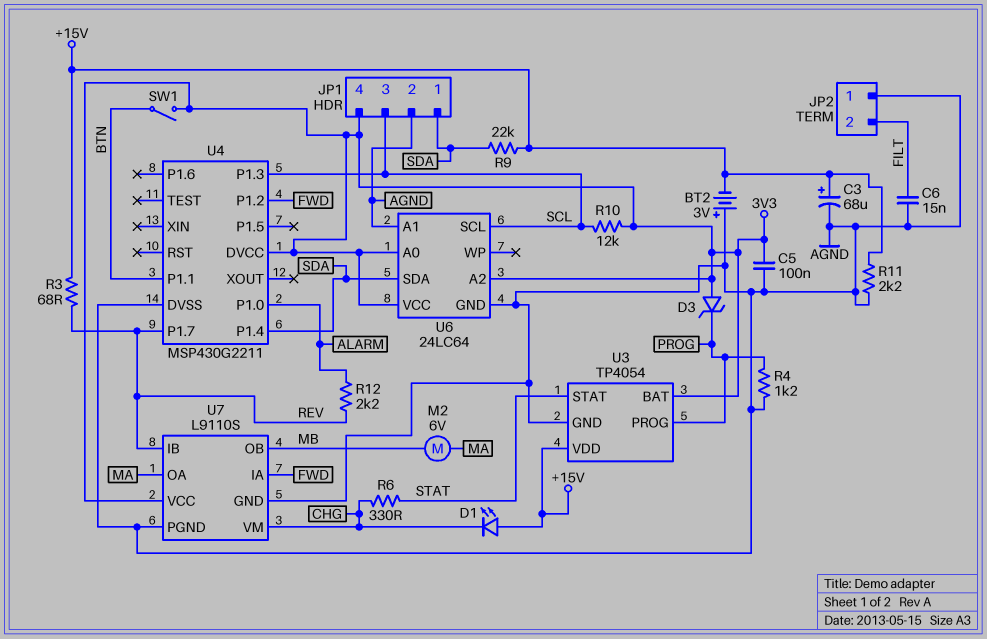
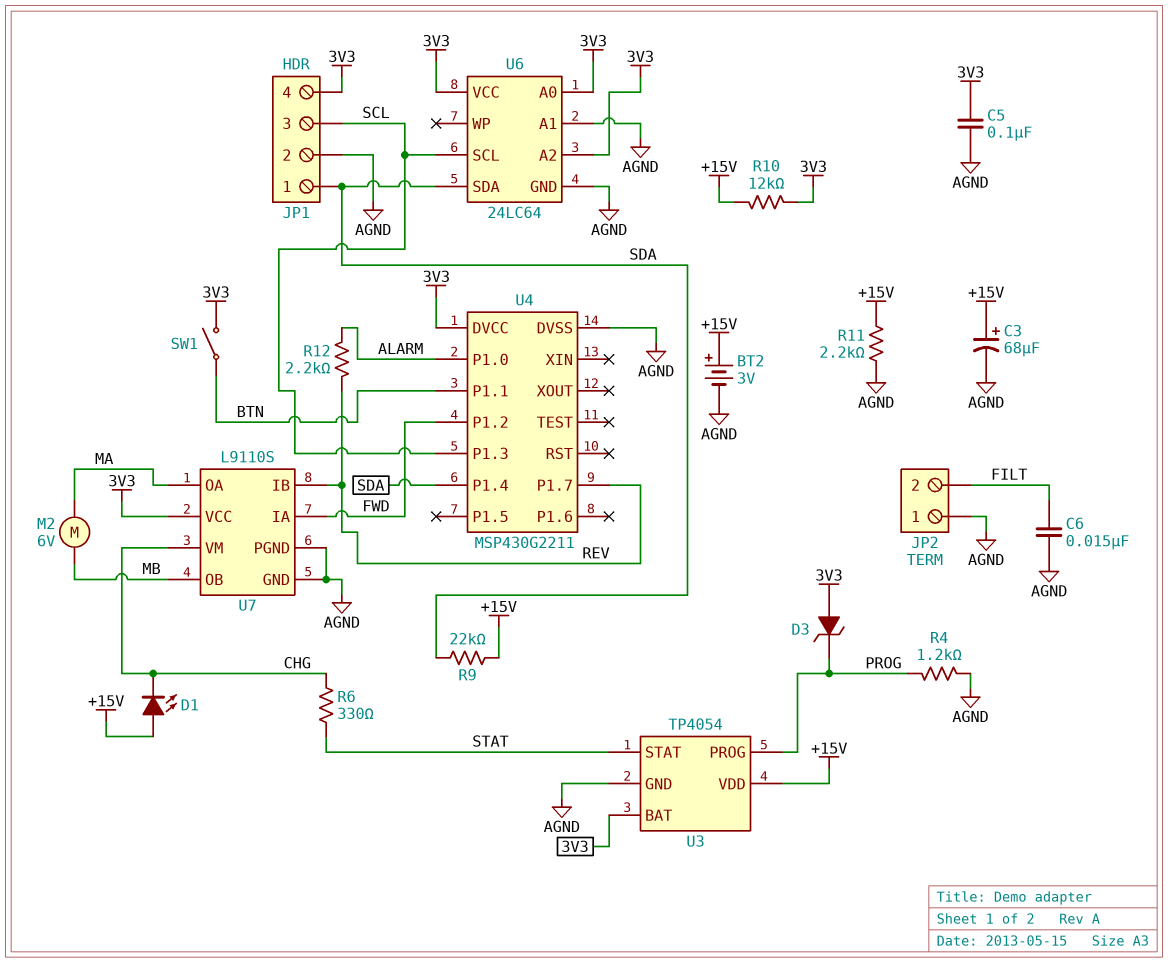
BT2: 3V (plus AGND, minus +15V) -> 3V (plus +15V, minus AGND)
R3: 68 (+15V, REV) -> none
R10: 12k (3V3, SCL) -> 12k (+15V, 3V3)

